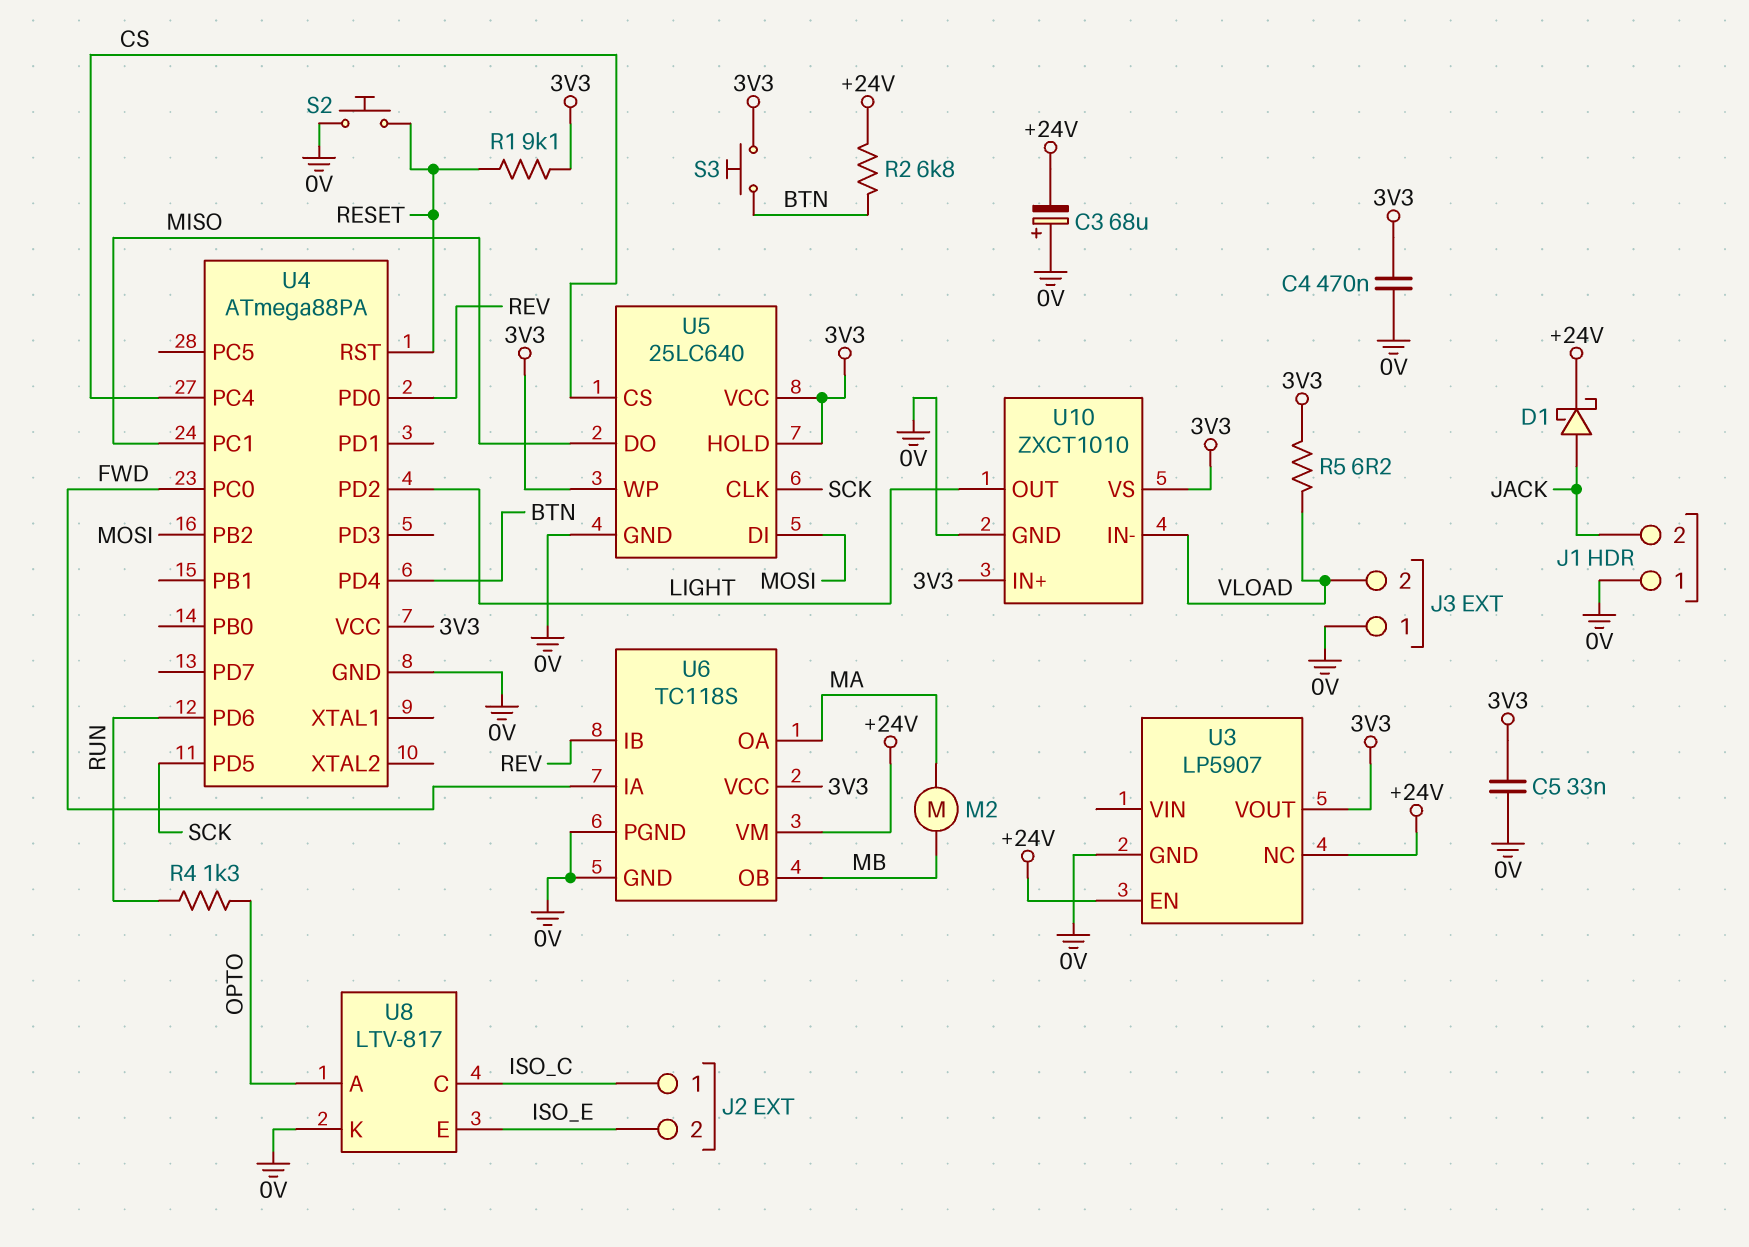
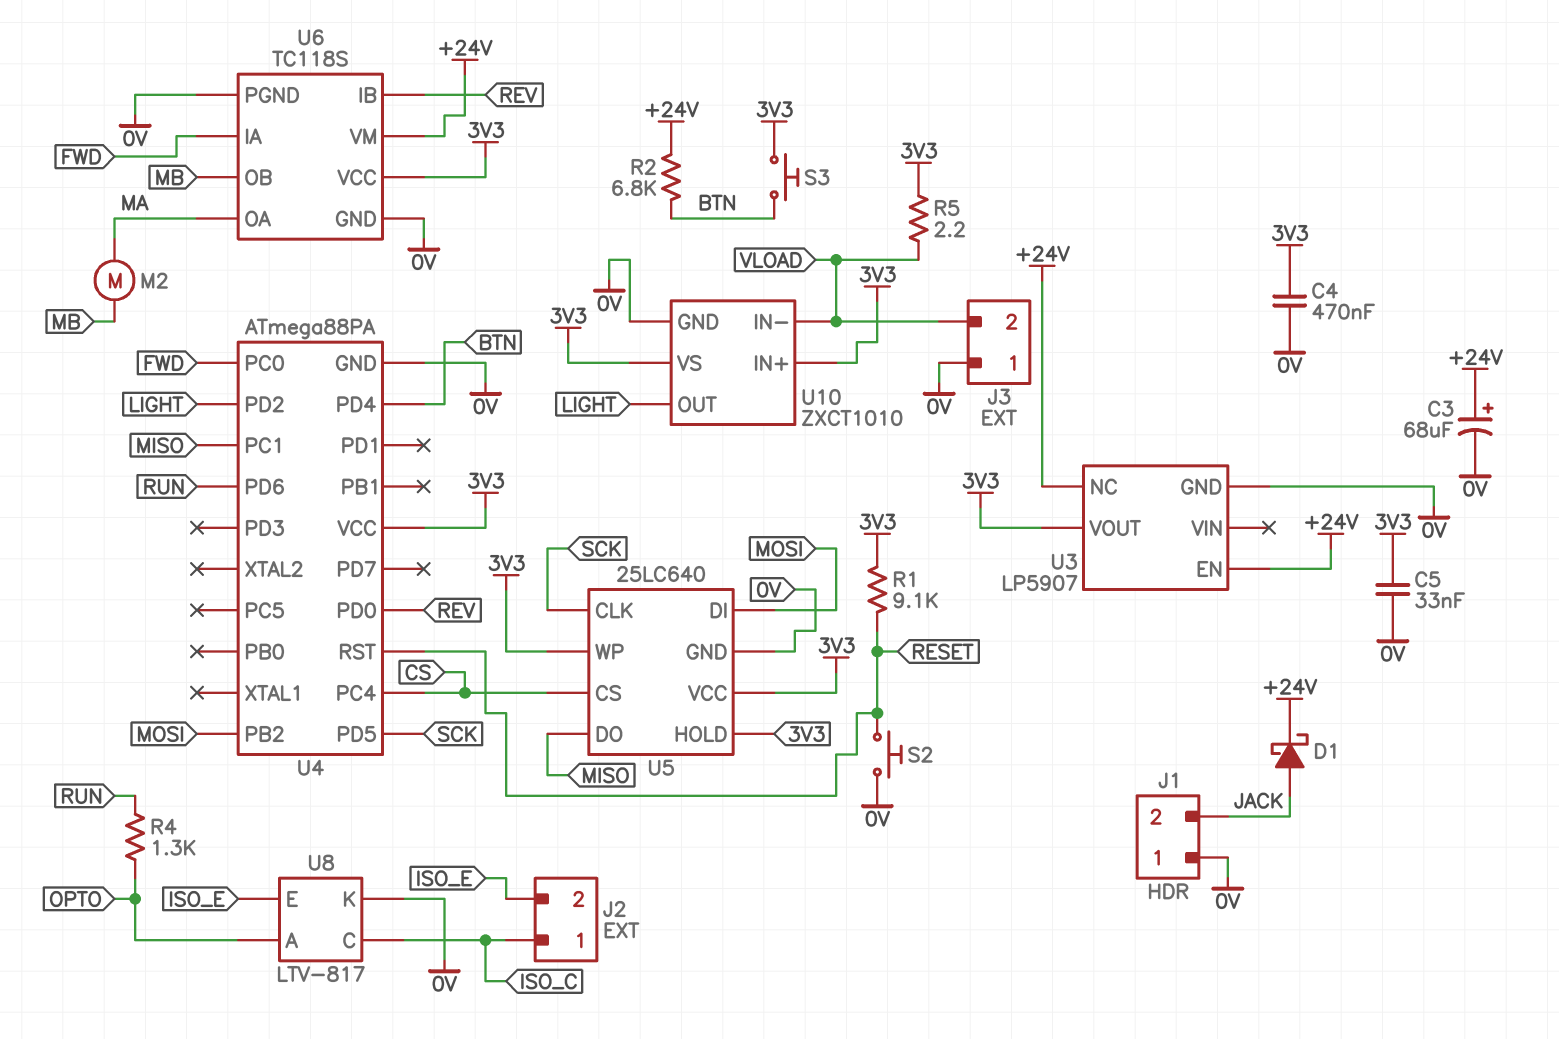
C3: 68uF (plus 0V, minus +24V) -> 68uF (plus +24V, minus 0V)
R5: 6.2 (3V3, VLOAD) -> 2.2 (3V3, VLOAD)

